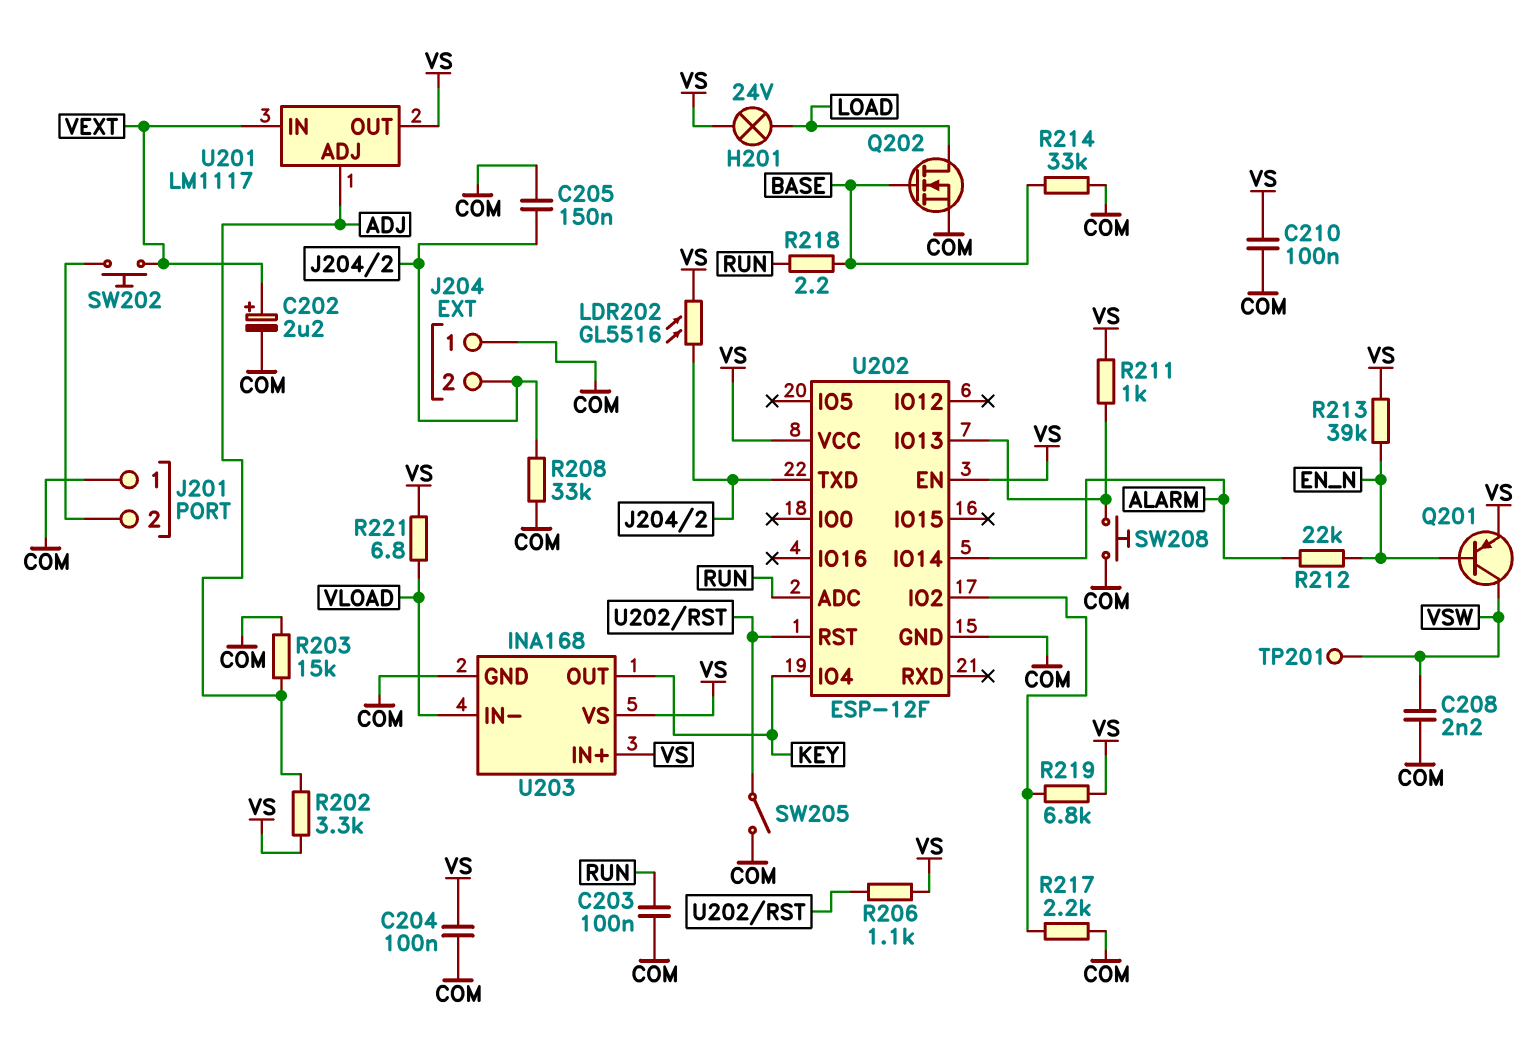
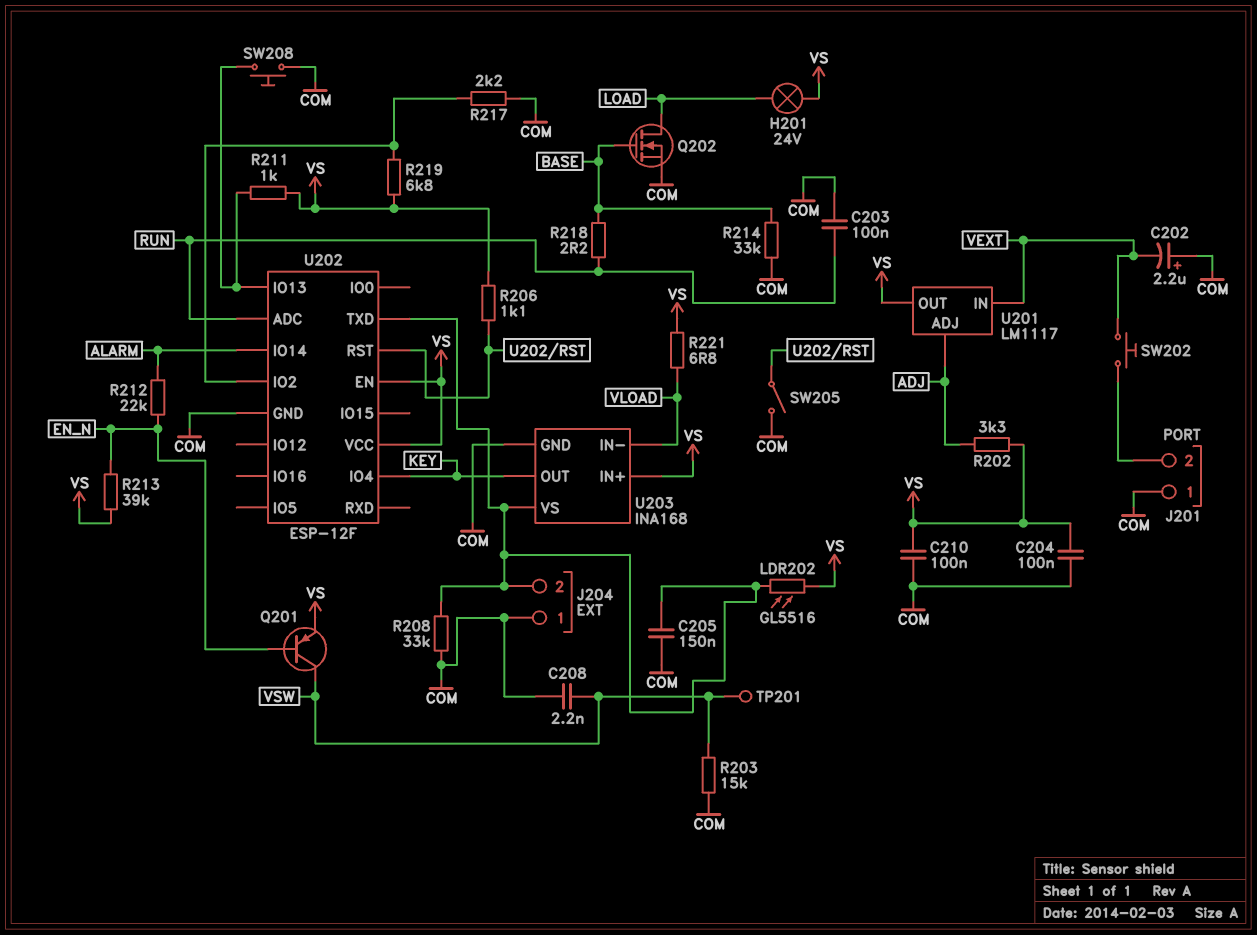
C202: 2.2uF (plus VEXT, minus COM) -> 2.2uF (plus COM, minus VEXT)
R203: 15k (ADJ, COM) -> 15k (COM, VSW)
U203 pin VS: VS -> J204/2

